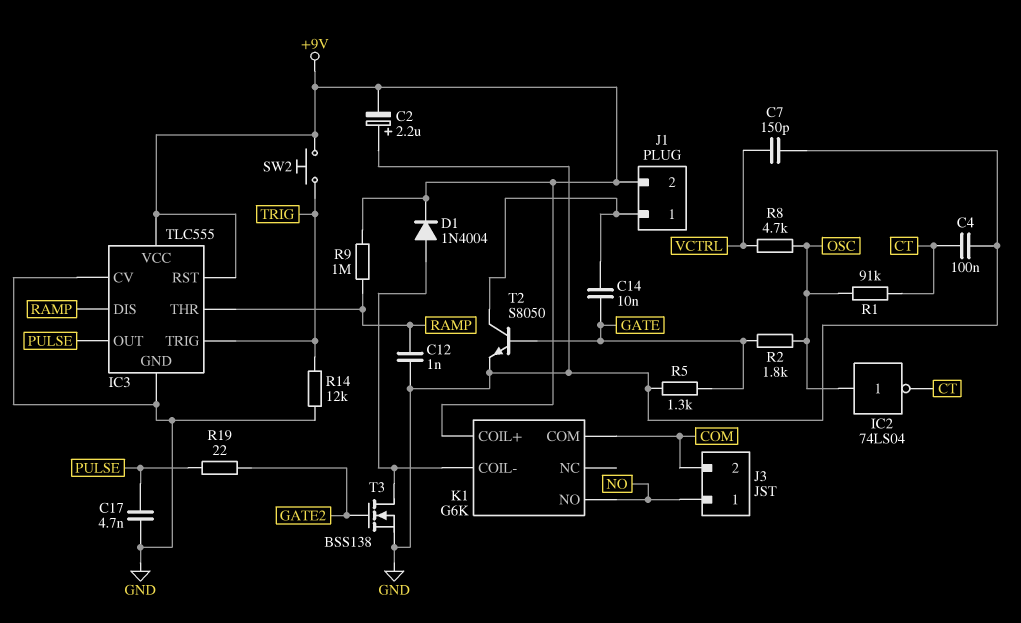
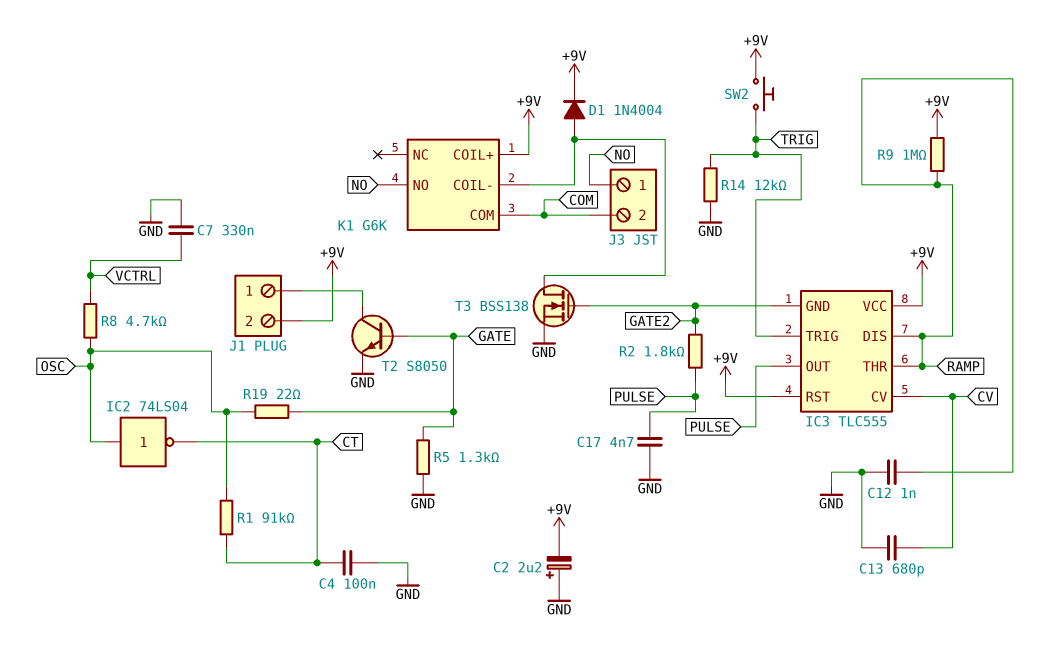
C7: 150pF (GND, VCTRL) -> 330nF (GND, VCTRL)
C13: none -> 680pF (CV, GND)
C14: 10nF (GATE, J1/1) -> none
IC3 pin CV: GND -> CV
IC3 pin GND: GND -> GATE2
R2: 1.8k (GATE, OSC) -> 1.8k (GATE2, PULSE)
R19: 22 (GATE2, PULSE) -> 22 (GATE, OSC)

